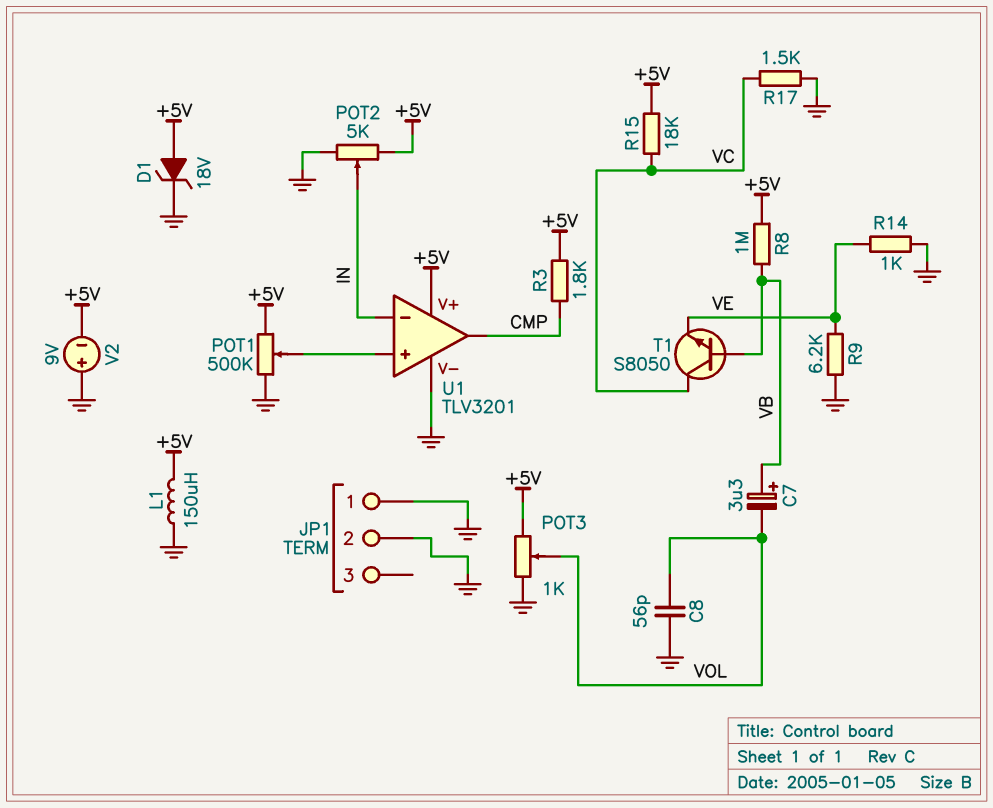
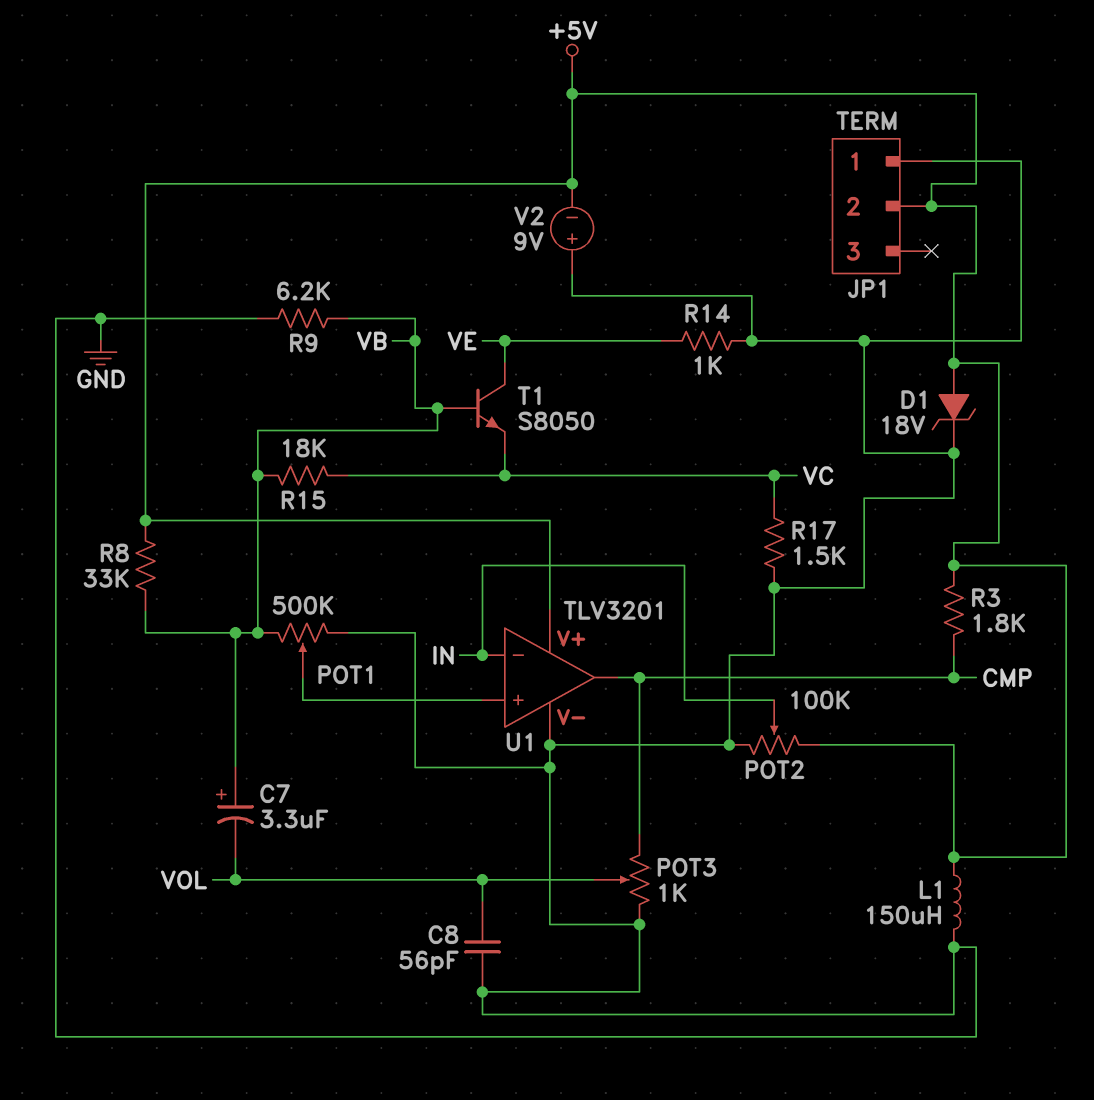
JP1 pin 2: GND -> +5V
POT1: 500k (+5V, GND, wiper U1/in+) -> 500k (GND, VB, wiper U1/in+)
POT2: 5k (+5V, GND, wiper IN) -> 100k (+5V, GND, wiper IN)
POT3: 1k (+5V, GND, wiper VOL) -> 1k (CMP, GND, wiper VOL)
R8: 1M (+5V, VB) -> 33k (+5V, VB)
R9: 6.2k (GND, VE) -> 6.2k (GND, VB)
R15: 18k (+5V, VC) -> 18k (VB, VC)
T1: NPN S8050 (B VB, C VC, E VE) -> NPN S8050 (B VB, C VE, E VC)

